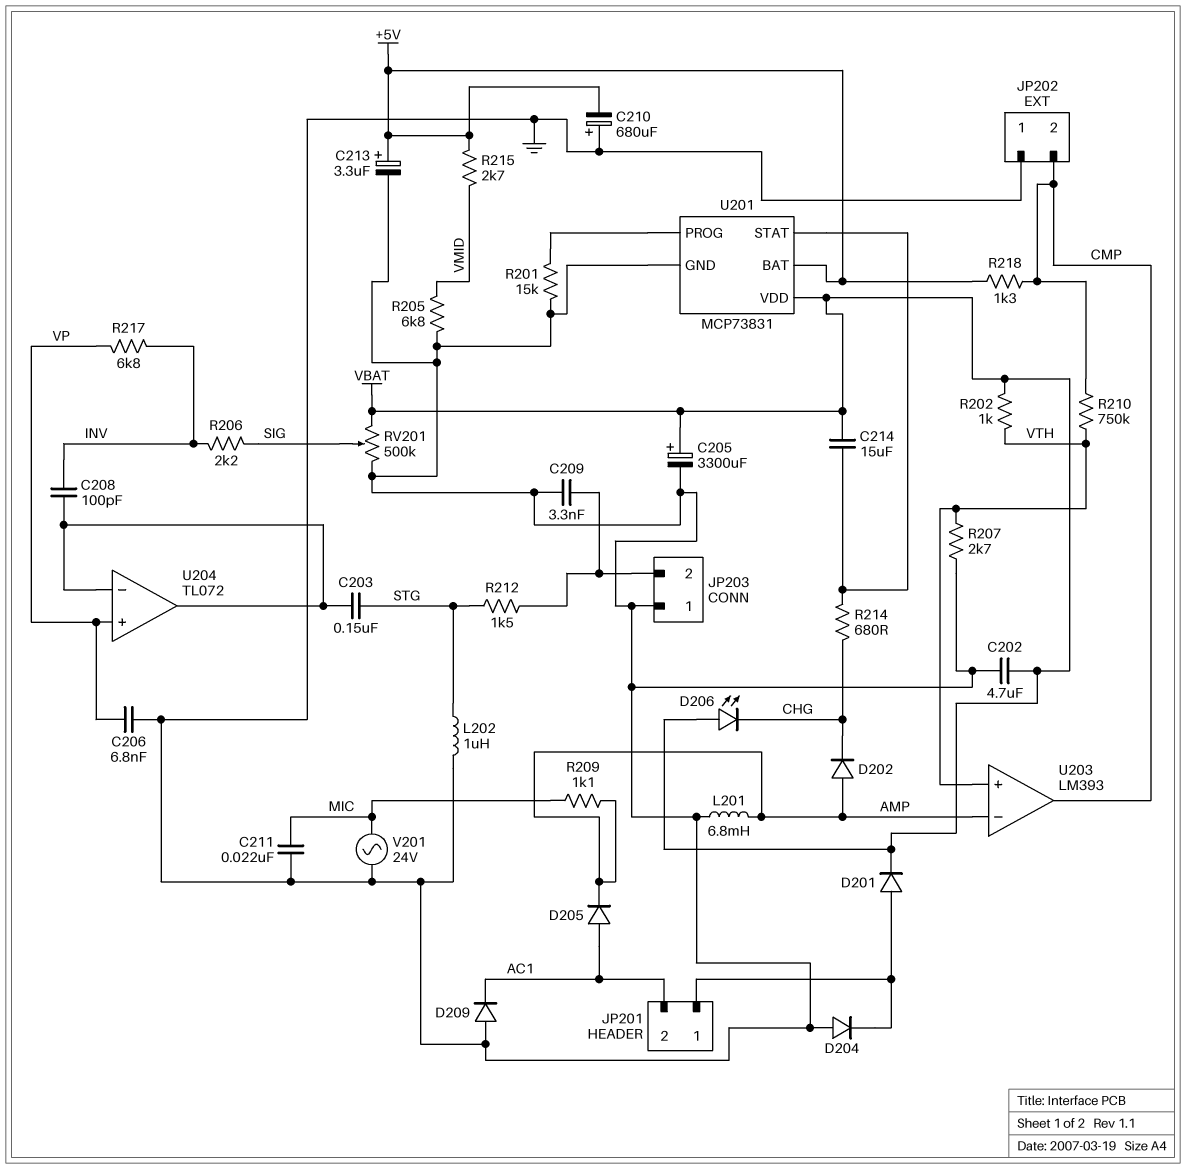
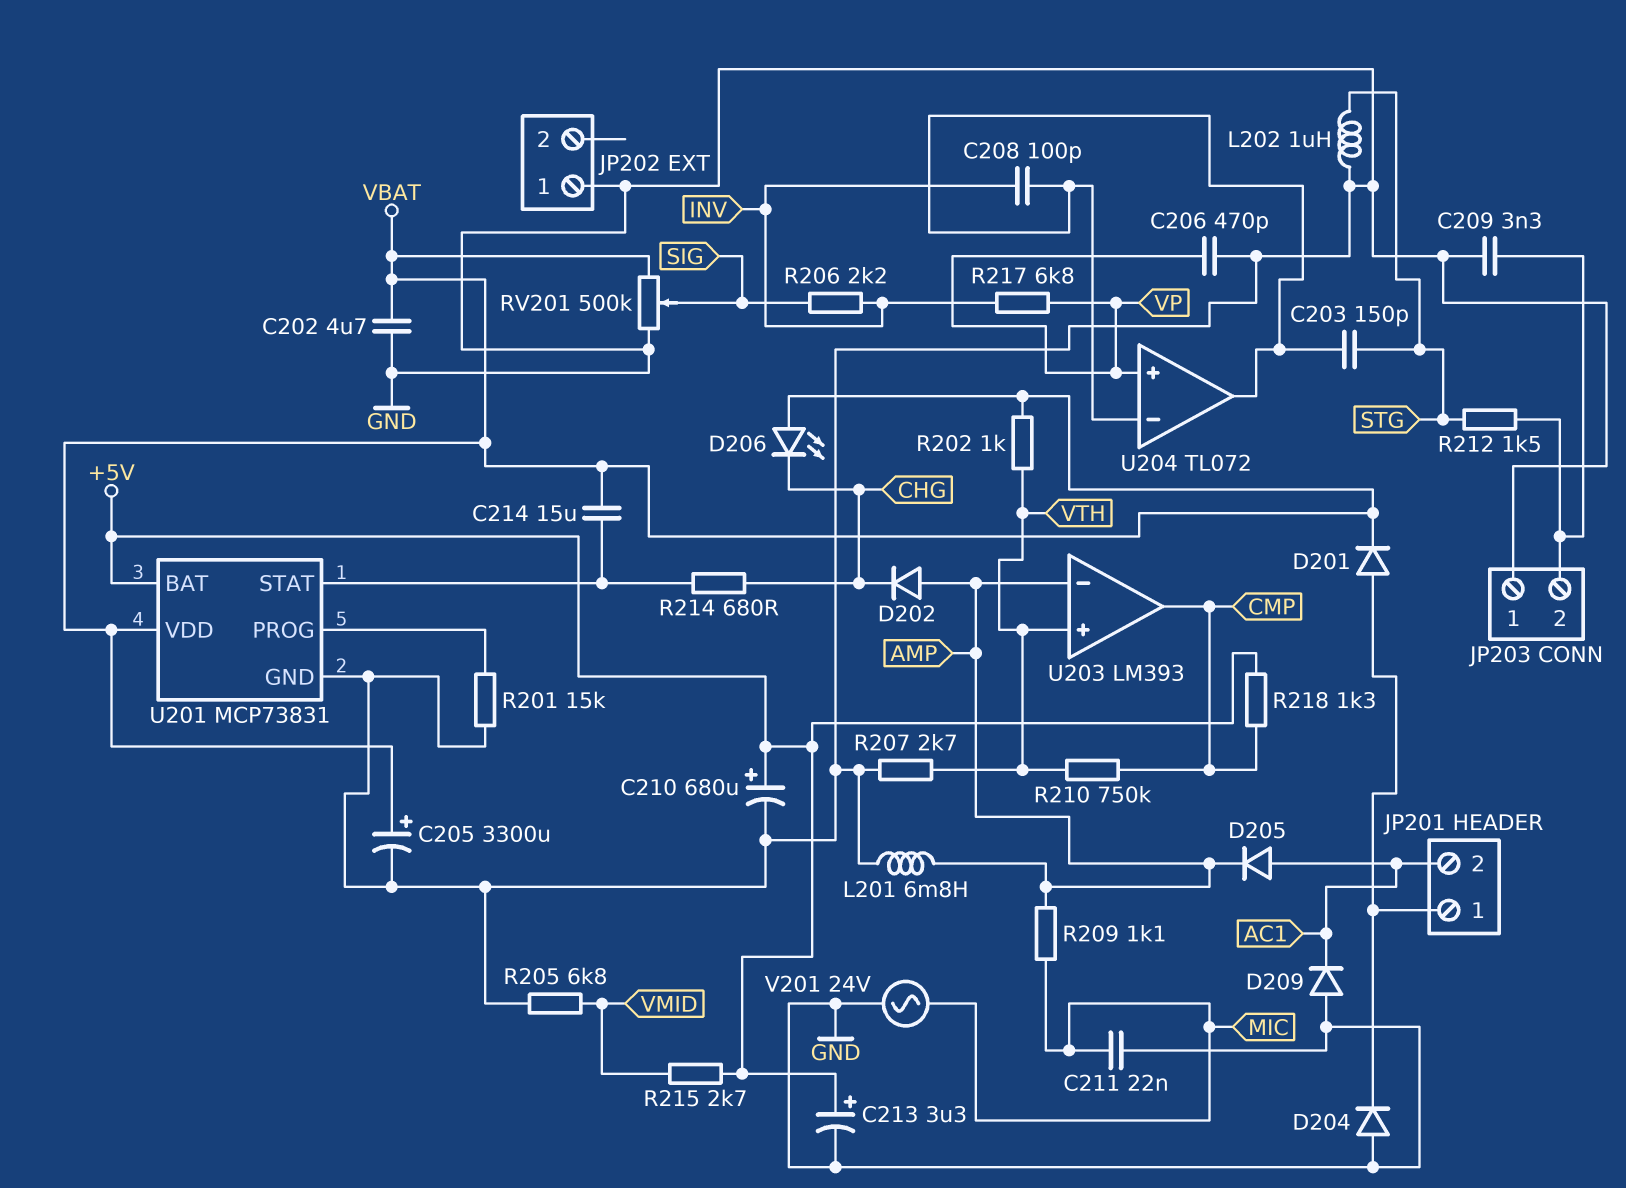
C203: 150nF (STG, U204/in-) -> 150pF (STG, U204/in-)
C206: 6.8nF (GND, VP) -> 470pF (GND, VP)
C210: 680uF (plus GND, minus +5V) -> 680uF (plus +5V, minus GND)
JP202 pin 2: CMP -> none

